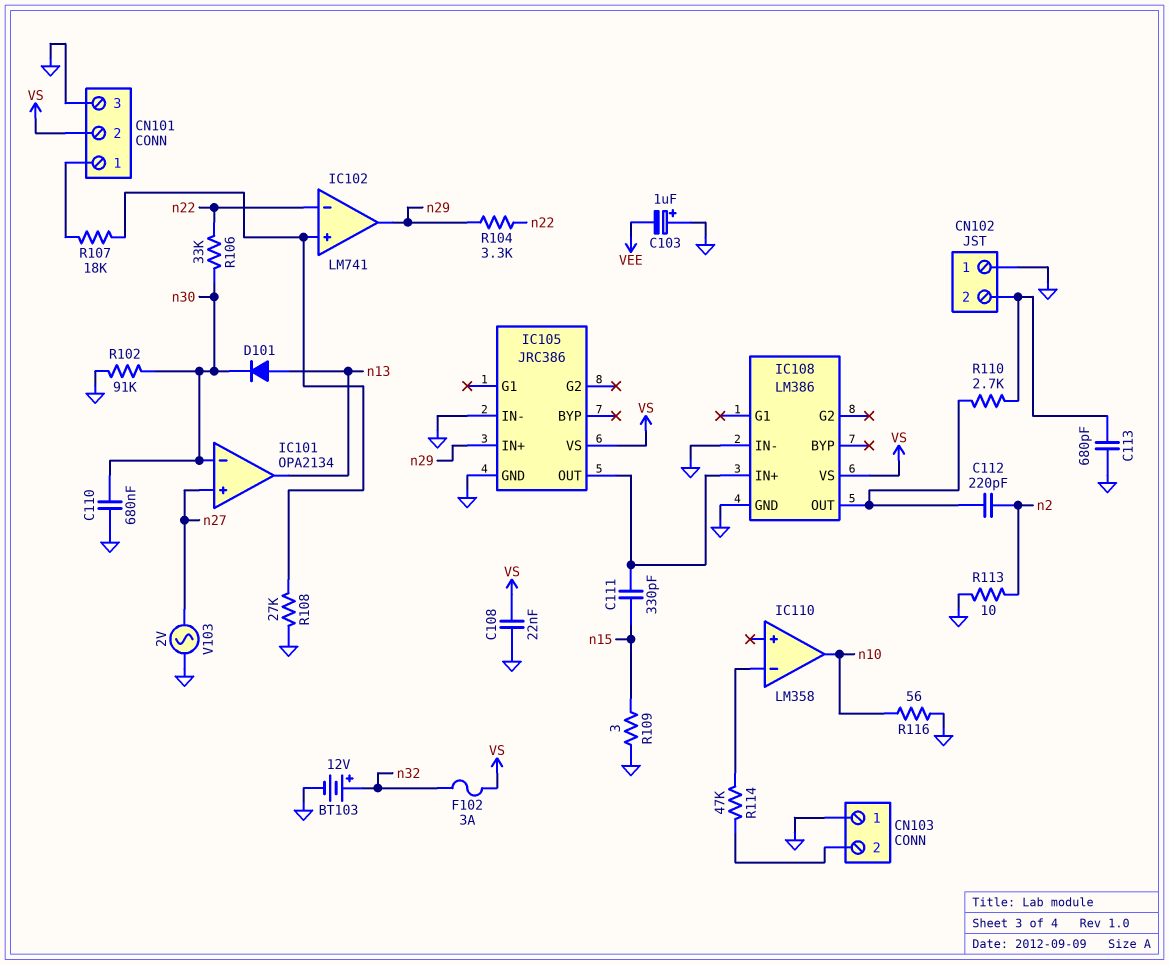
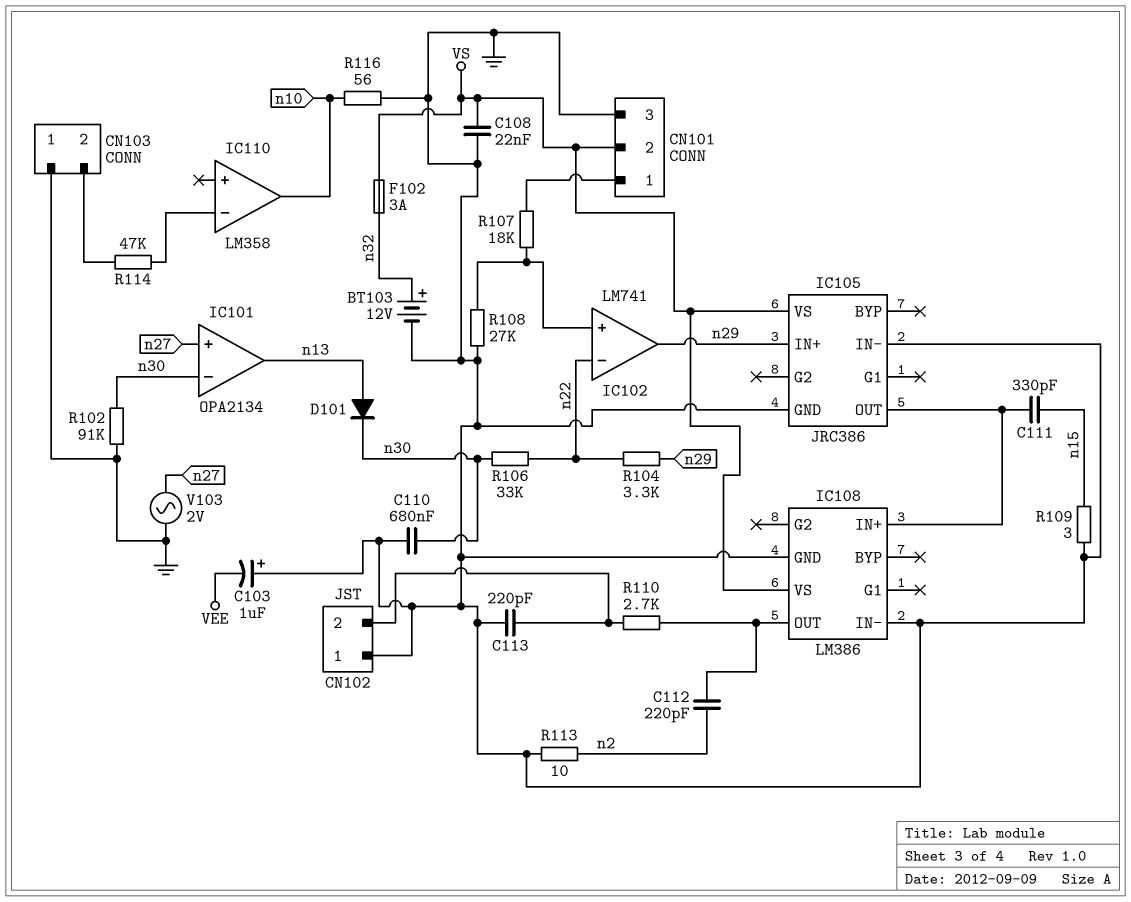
C113: 680pF (CN102/2, GND) -> 220pF (CN102/2, GND)

